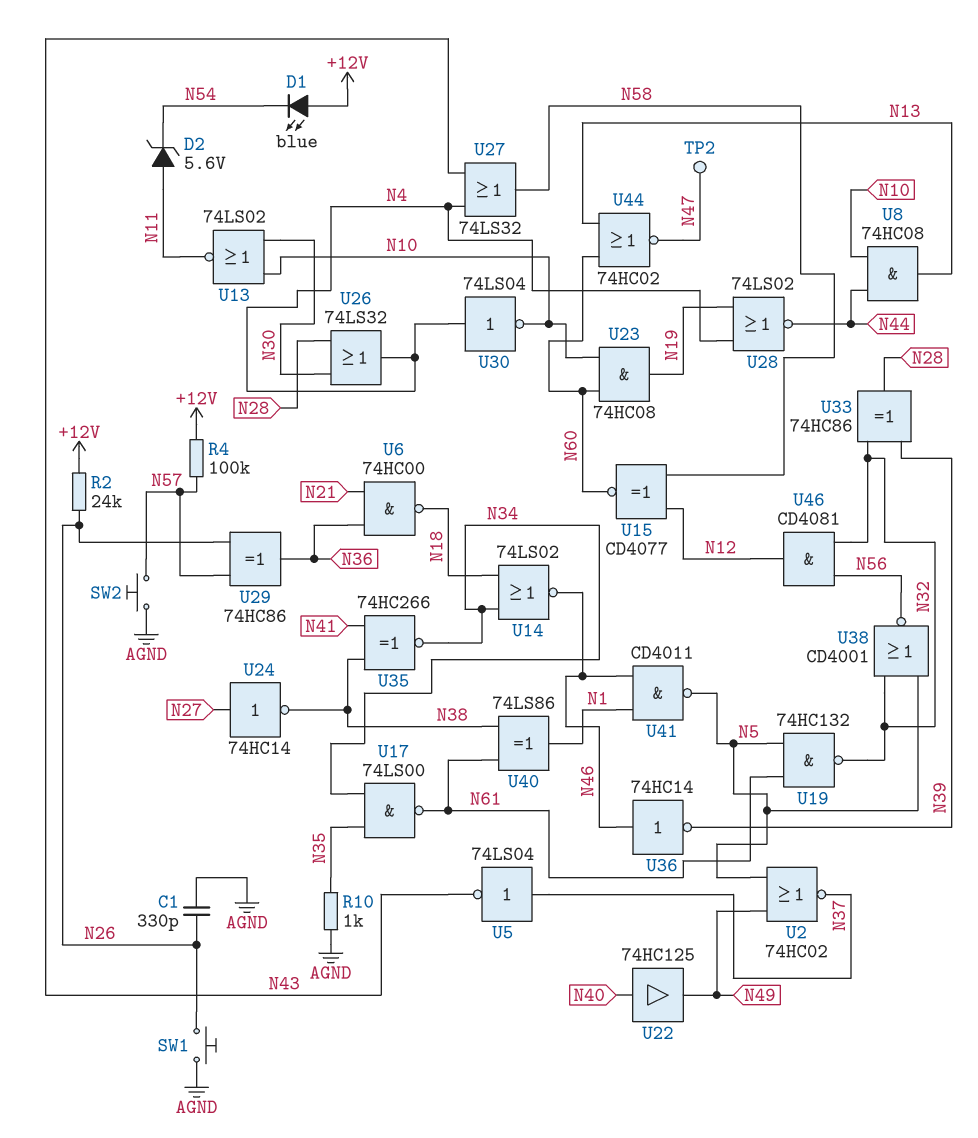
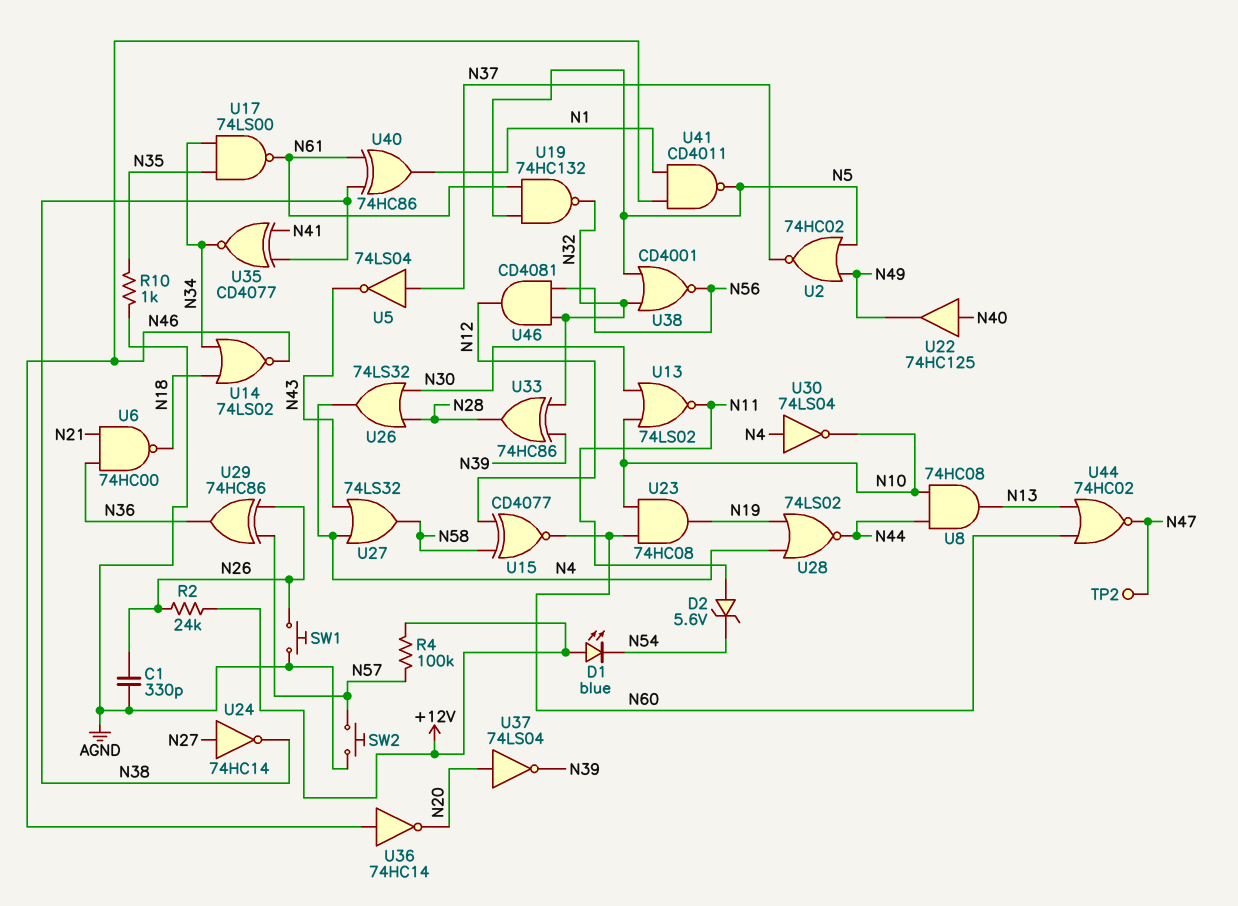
U35: XNOR 74HC266 (in N38, in N41, out N34) -> XNOR CD4077 (in N38, in N41, out N34)
U36: NOT 74HC14 (in N46, out N39) -> NOT 74HC14 (in N46, out N20)
U37: none -> NOT 74LS04 (in N20, out N39)
U40: XOR 74LS86 (in N38, in N61, out N1) -> XOR 74HC86 (in N38, in N61, out N1)

